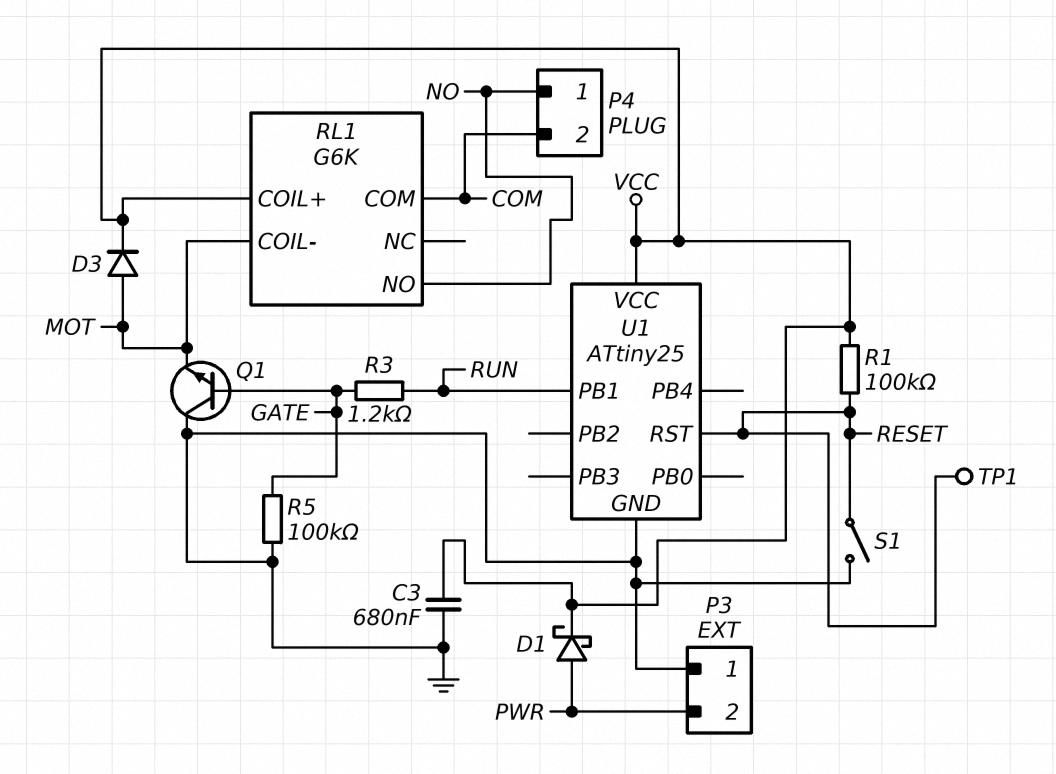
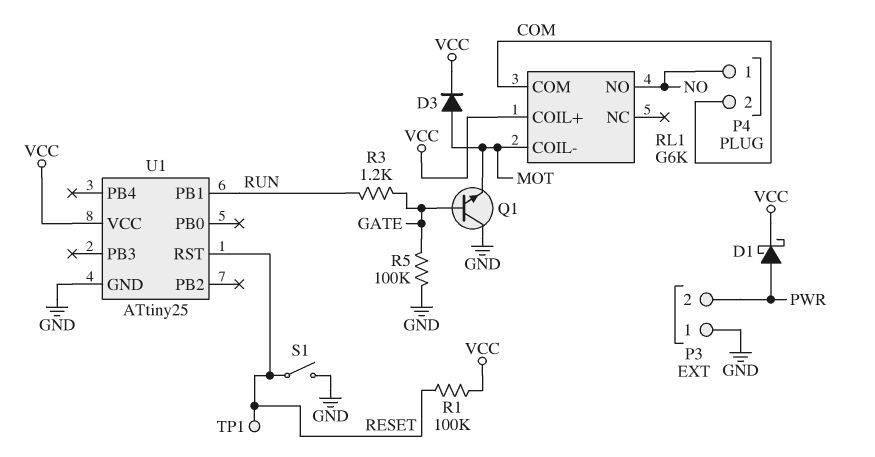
C3: 680nF (GND, VCC) -> none

